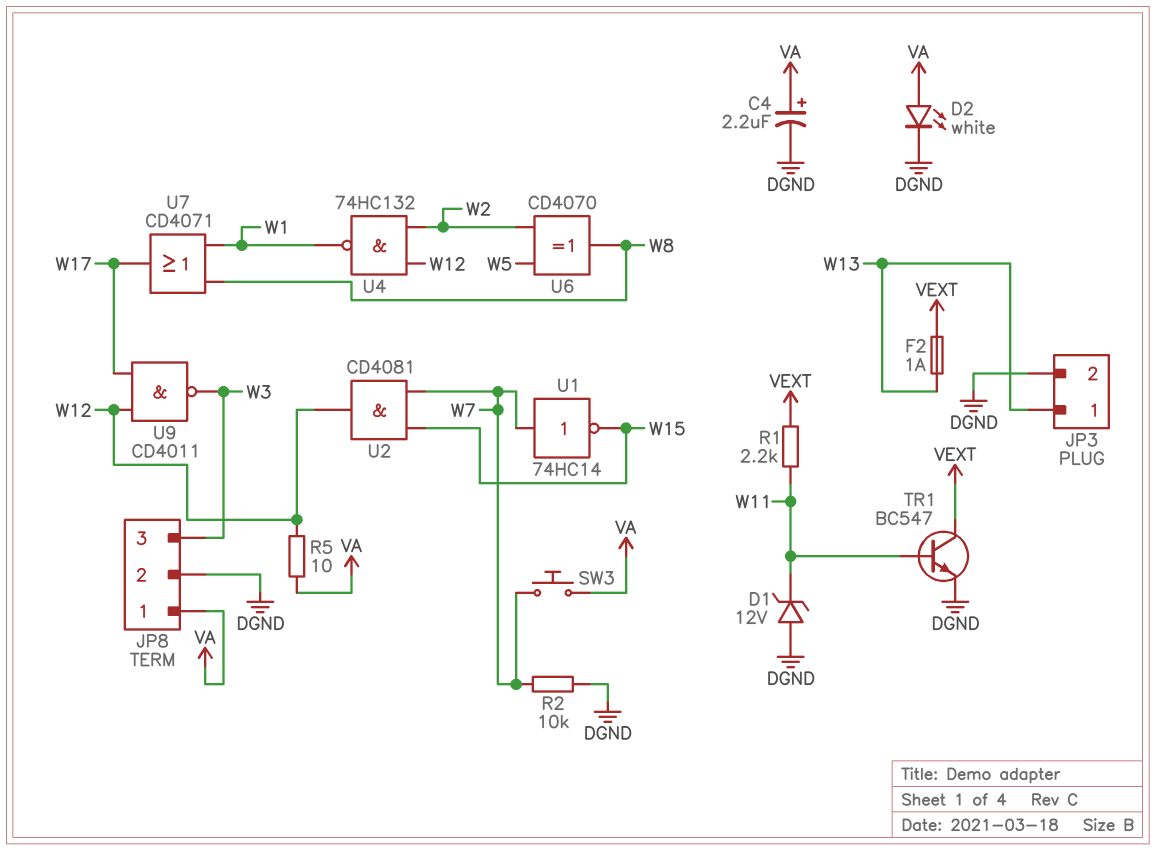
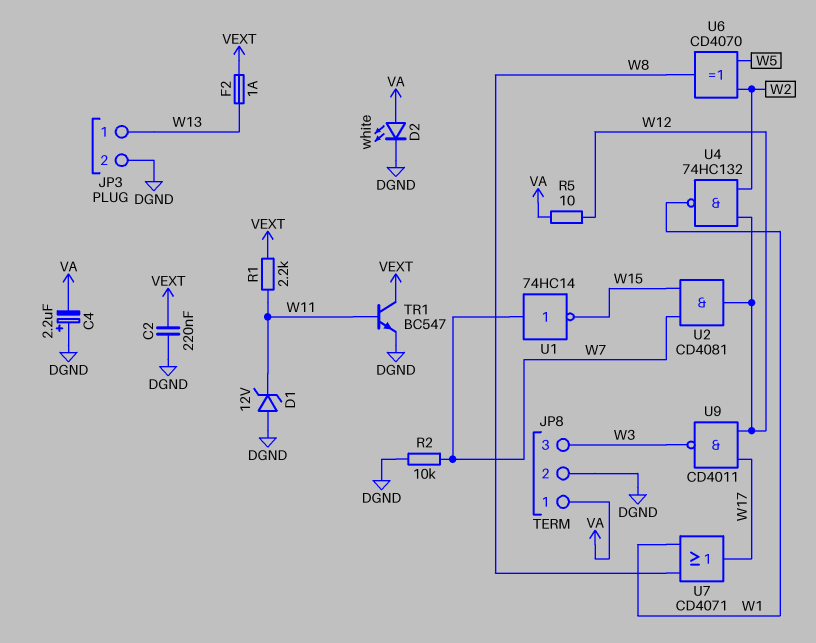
C2: none -> 220nF (DGND, VEXT)
C4: 2.2uF (plus VA, minus DGND) -> 2.2uF (plus DGND, minus VA)
SW3: button (VA, W7) -> none

